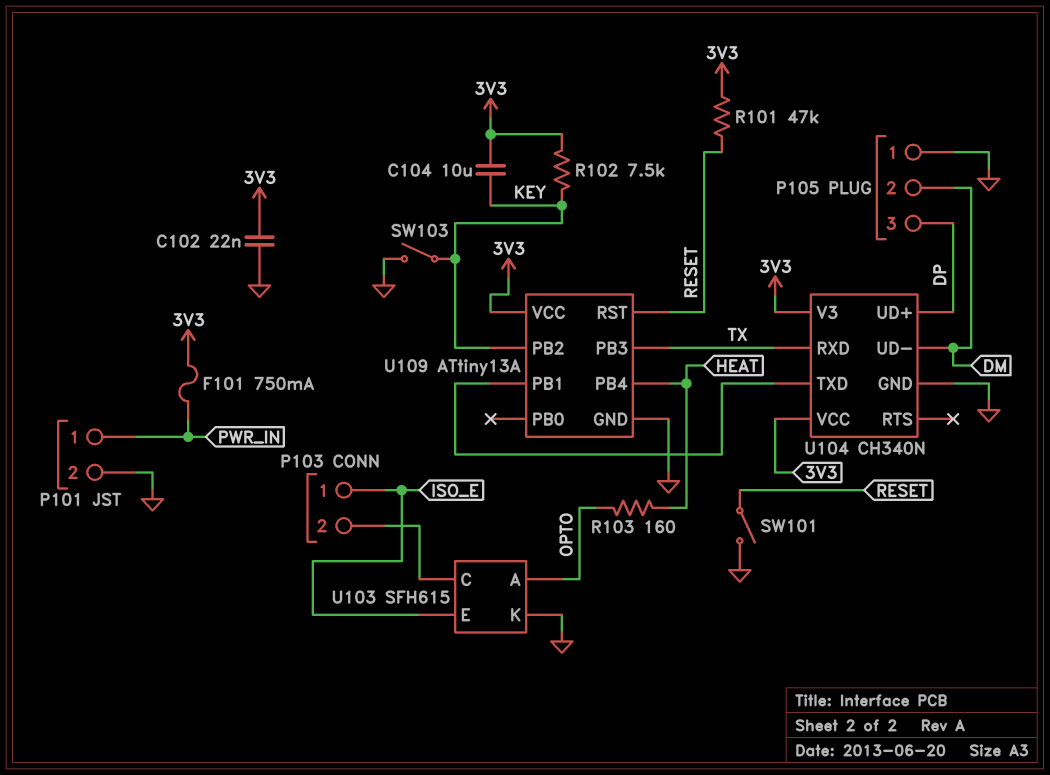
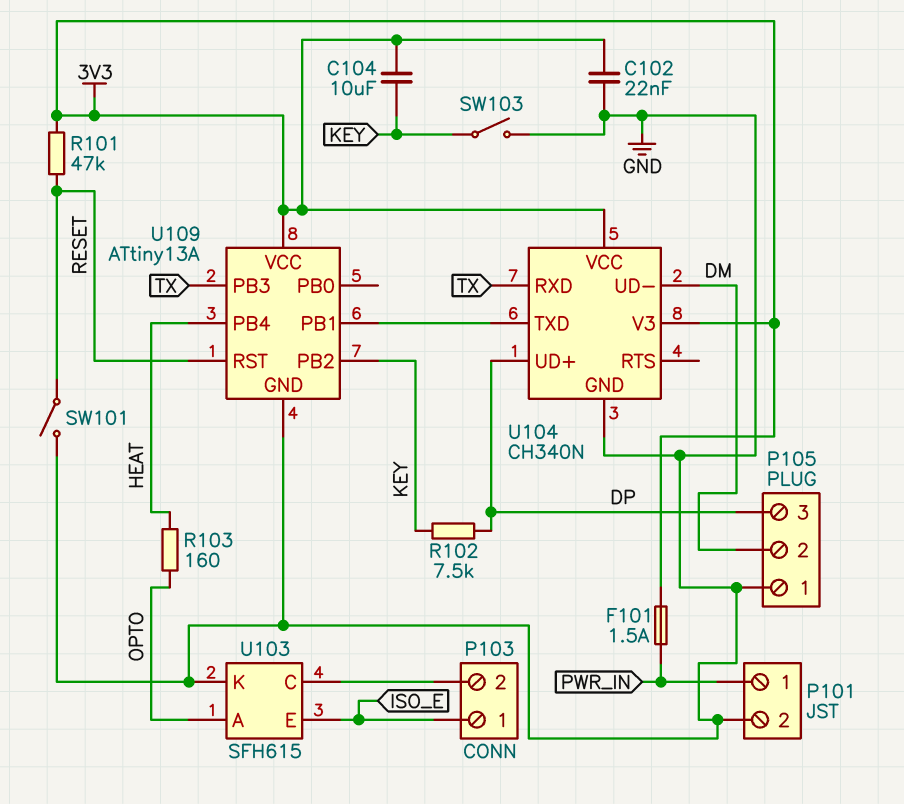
F101: 750mA (3V3, PWR_IN) -> 1.5A (3V3, PWR_IN)
R102: 7.5k (3V3, KEY) -> 7.5k (DP, KEY)

